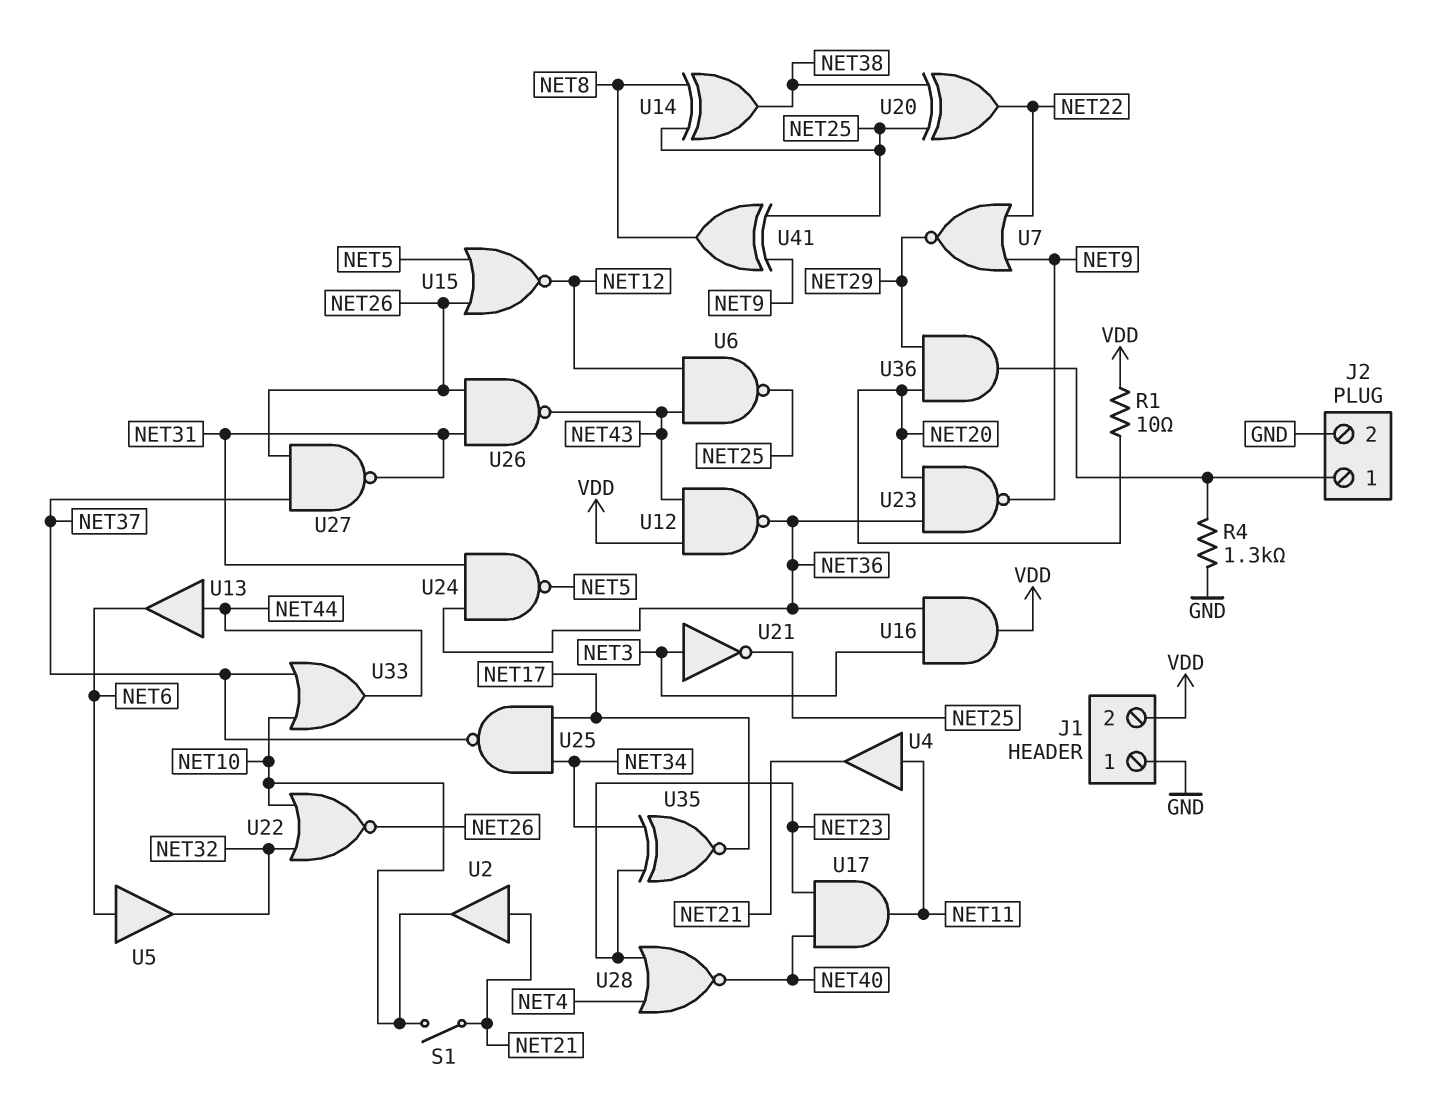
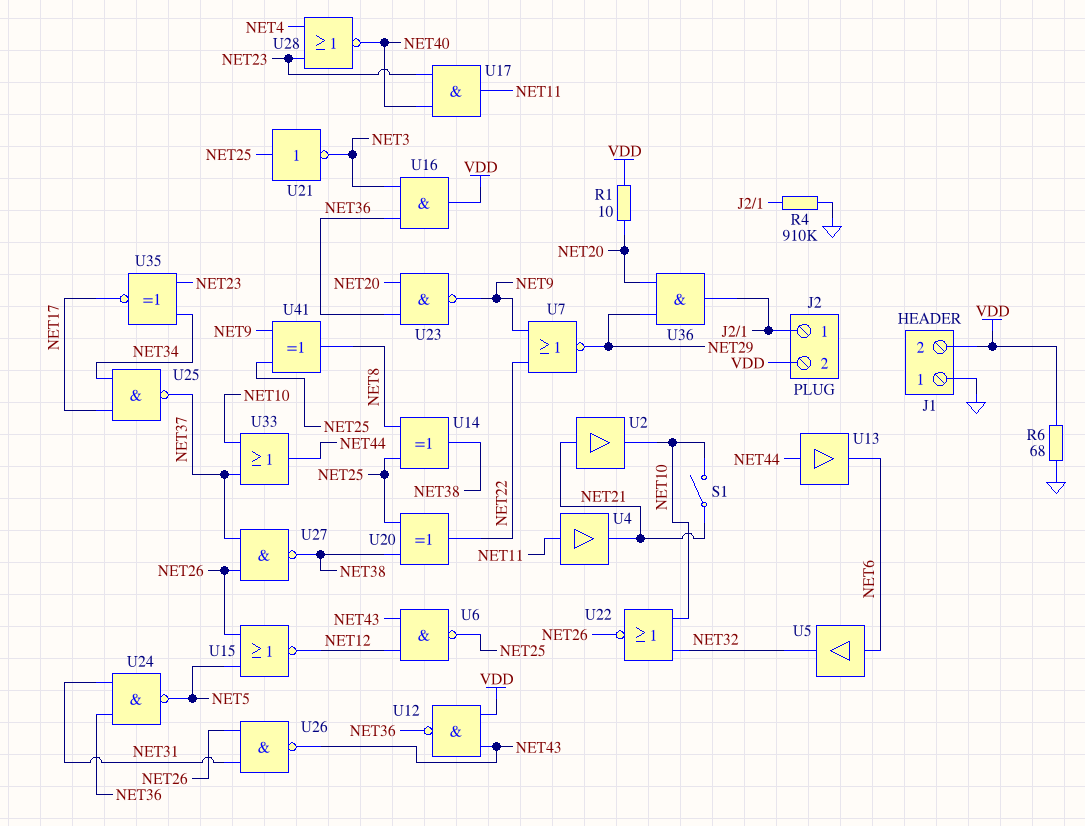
J2 pin 2: GND -> VDD
R4: 1.3k (GND, J2/1) -> 910k (GND, J2/1)
R6: none -> 68 (GND, VDD)
U21: NOT (in NET3, out NET25) -> NOT (in NET25, out NET3)
U27: NAND (in NET26, in NET37, out NET31) -> NAND (in NET26, in NET37, out NET38)

